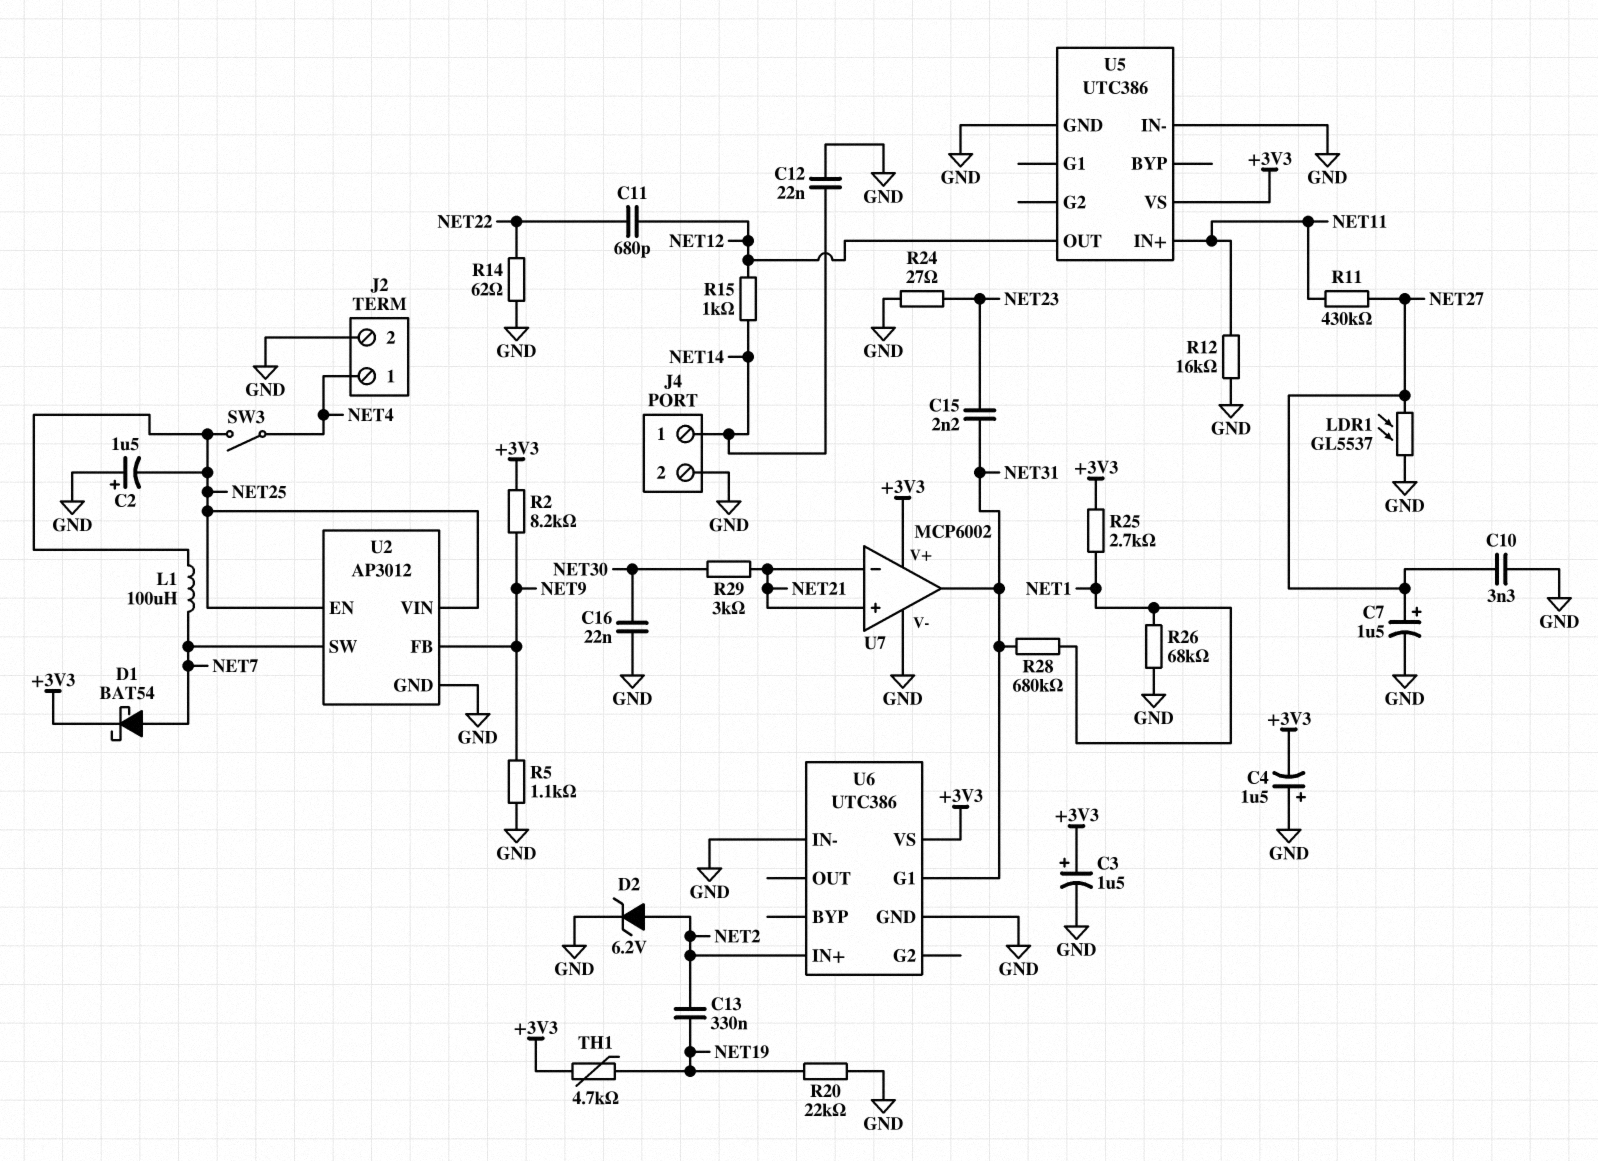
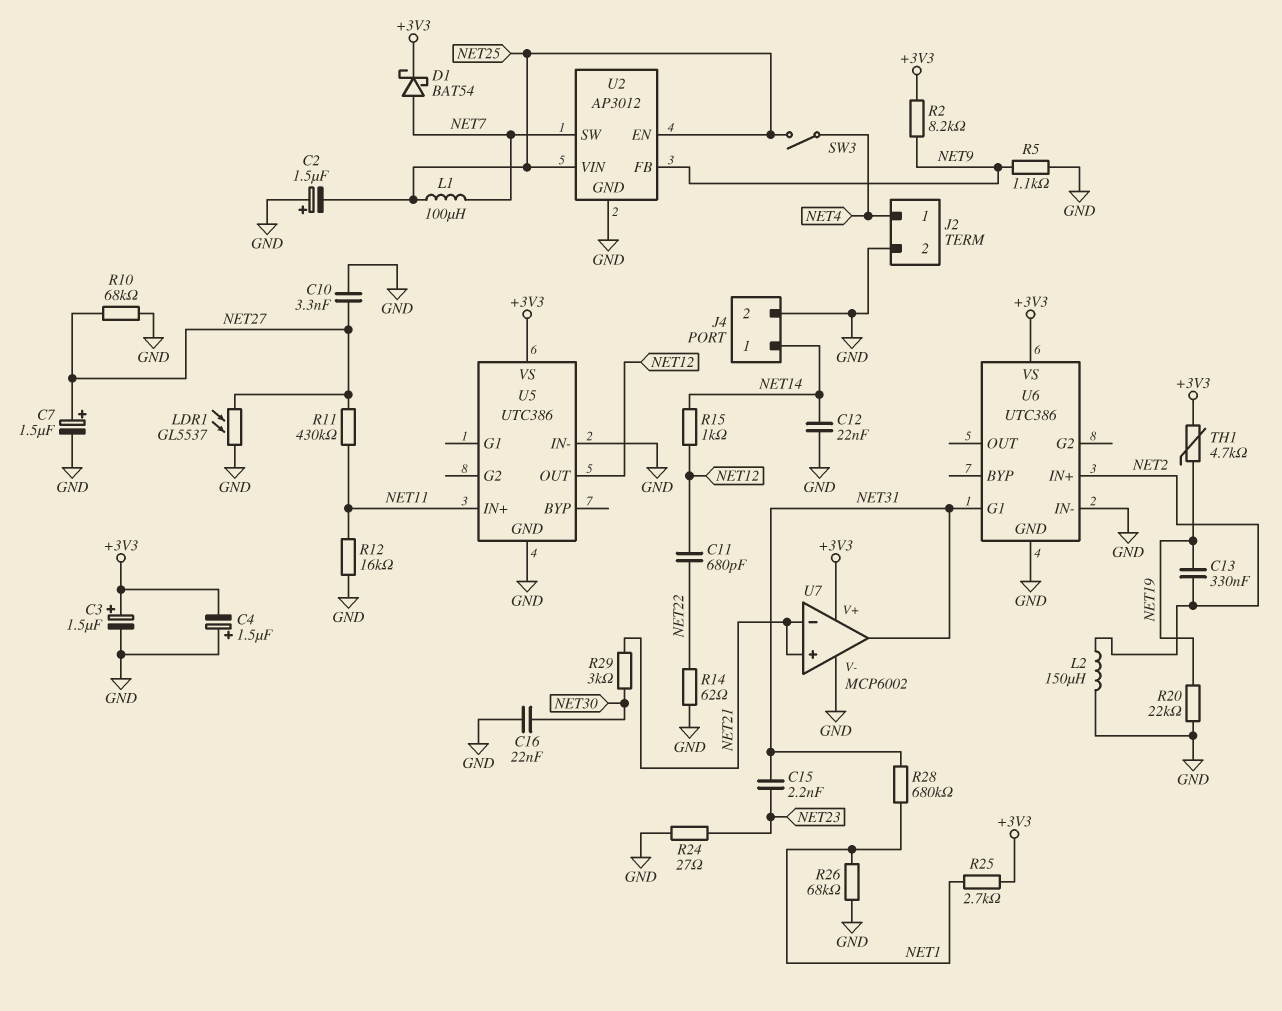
D2: zener 6.2V (A NET2, K GND) -> none
L2: none -> 150uH (GND, NET2)
R10: none -> 68k (GND, NET27)

